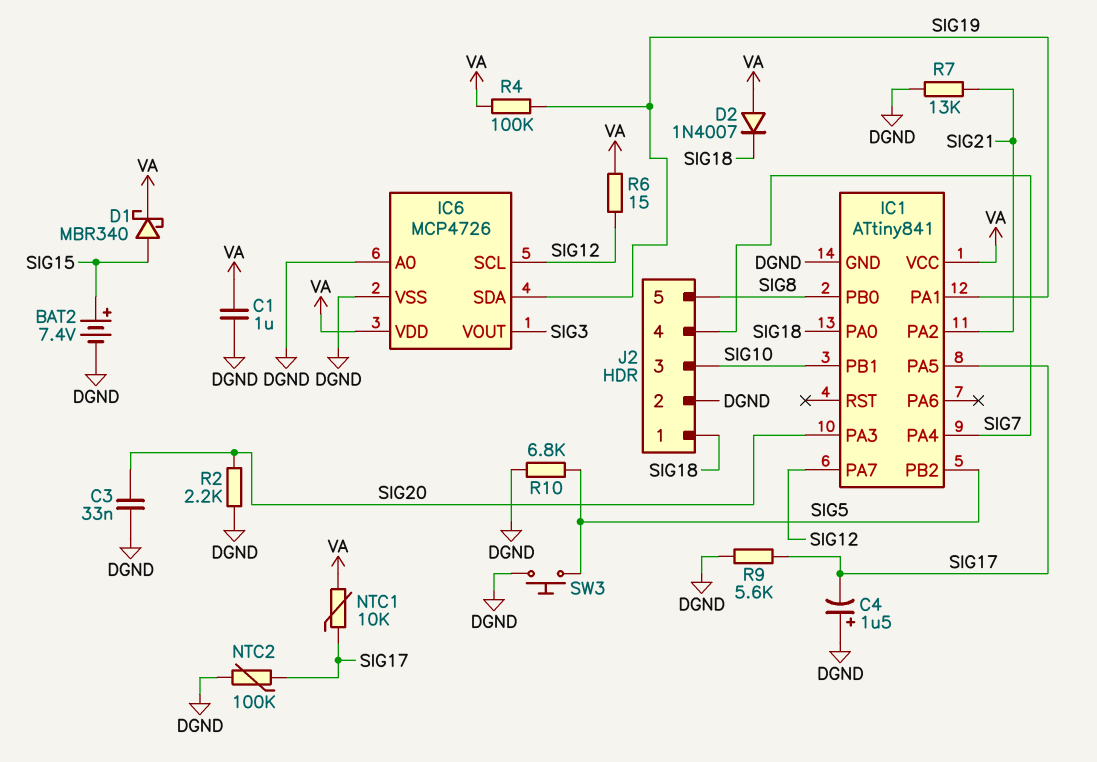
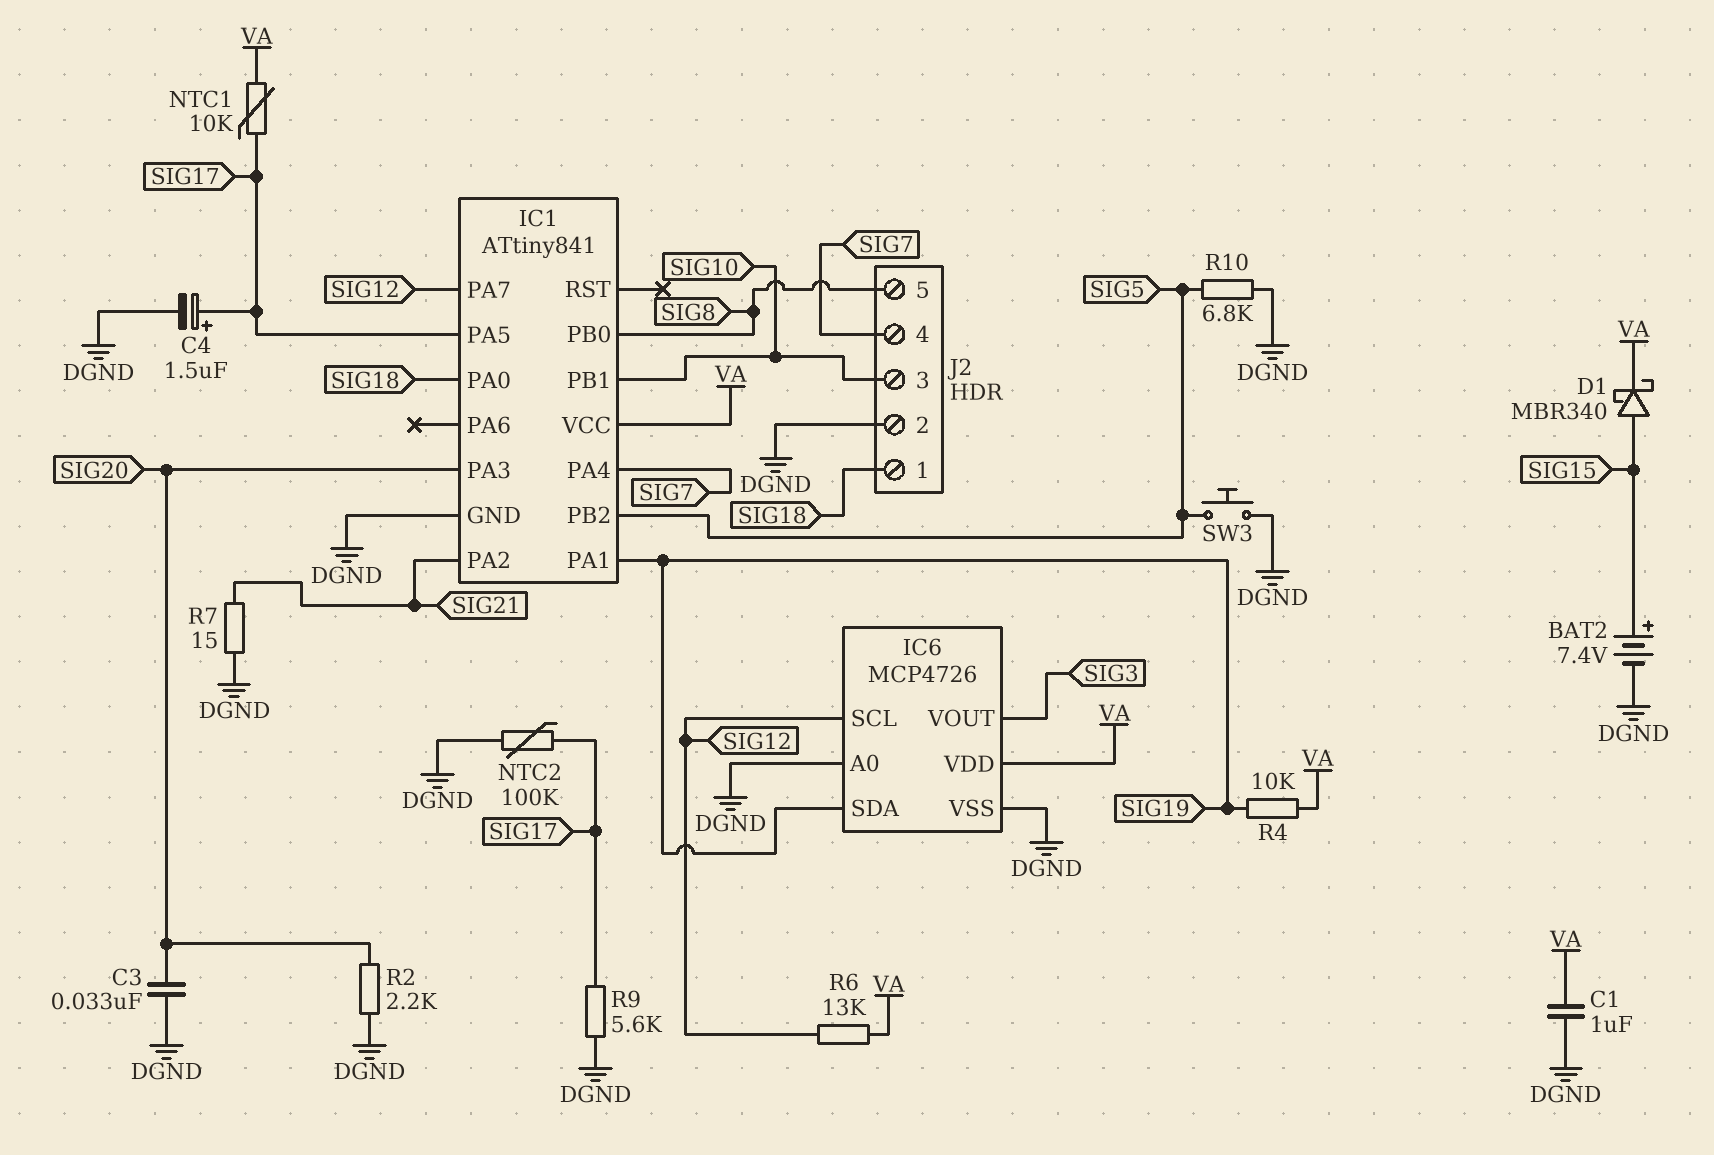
C4: 1.5uF (plus DGND, minus SIG17) -> 1.5uF (plus SIG17, minus DGND)
D2: diode 1N4007 (A VA, K SIG18) -> none
R4: 100k (SIG19, VA) -> 10k (SIG19, VA)
R6: 15 (SIG12, VA) -> 13k (SIG12, VA)
R7: 13k (DGND, SIG21) -> 15 (DGND, SIG21)

